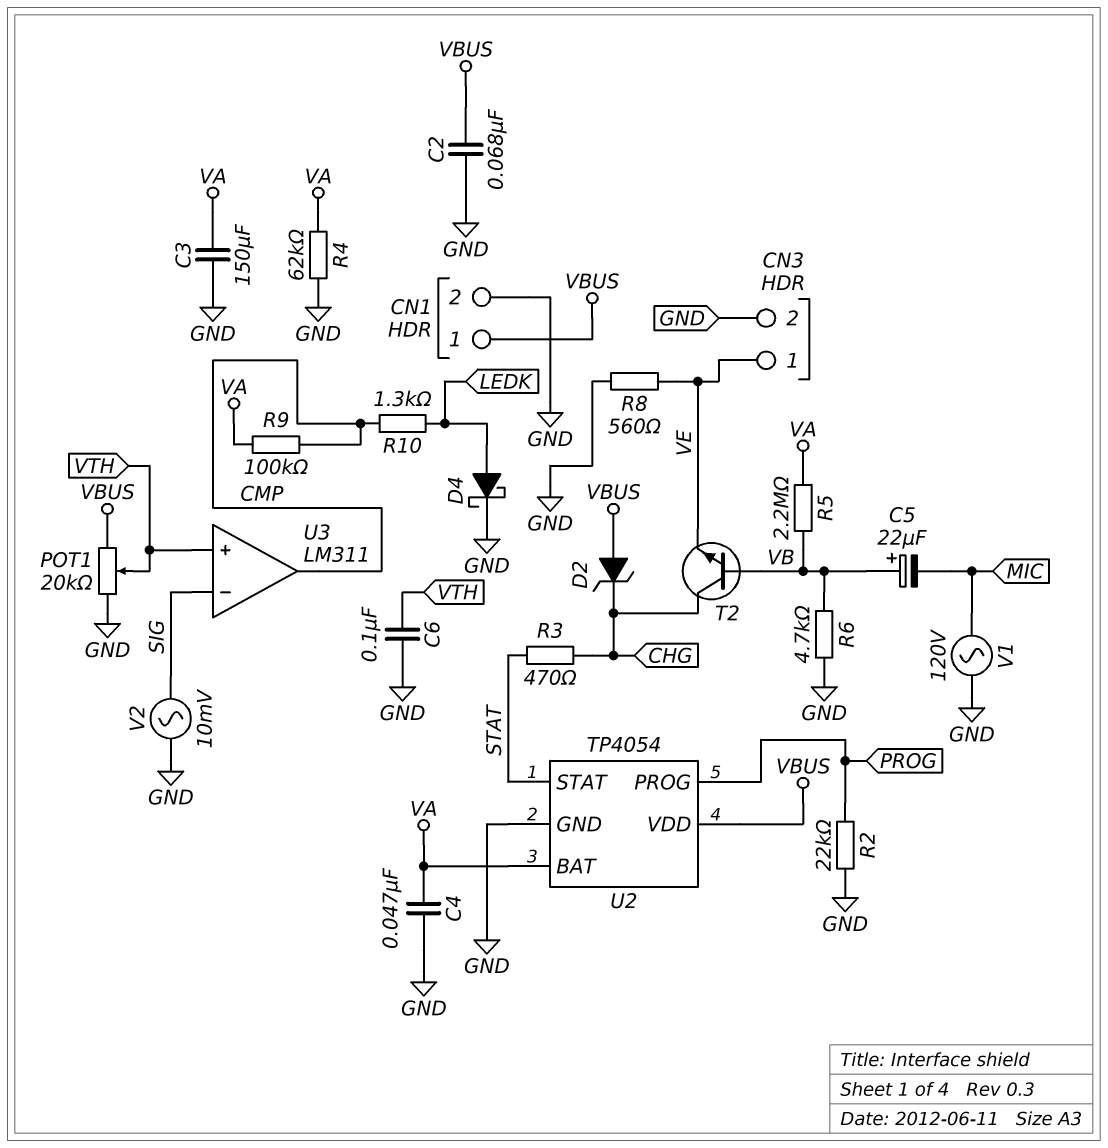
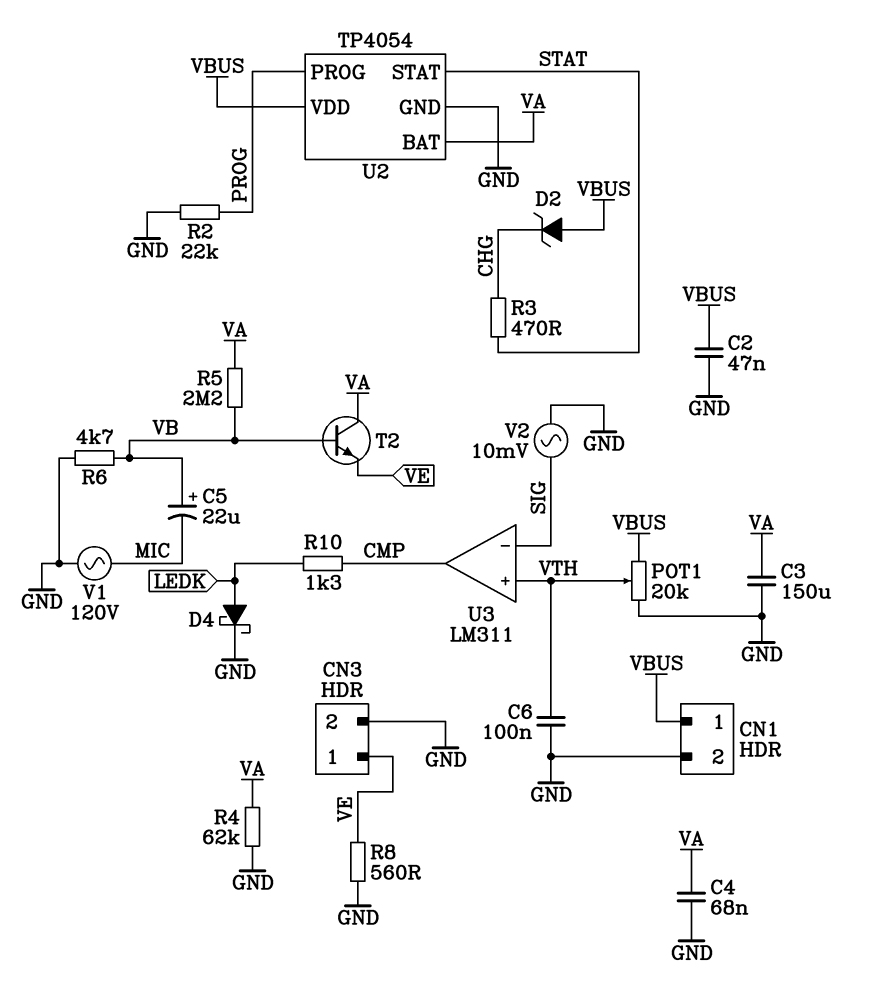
C2: 68nF (GND, VBUS) -> 47nF (GND, VBUS)
C4: 47nF (GND, VA) -> 68nF (GND, VA)
R9: 100k (CMP, VA) -> none
T2: NPN (B VB, C CHG, E VE) -> NPN (B VB, C VA, E VE)

